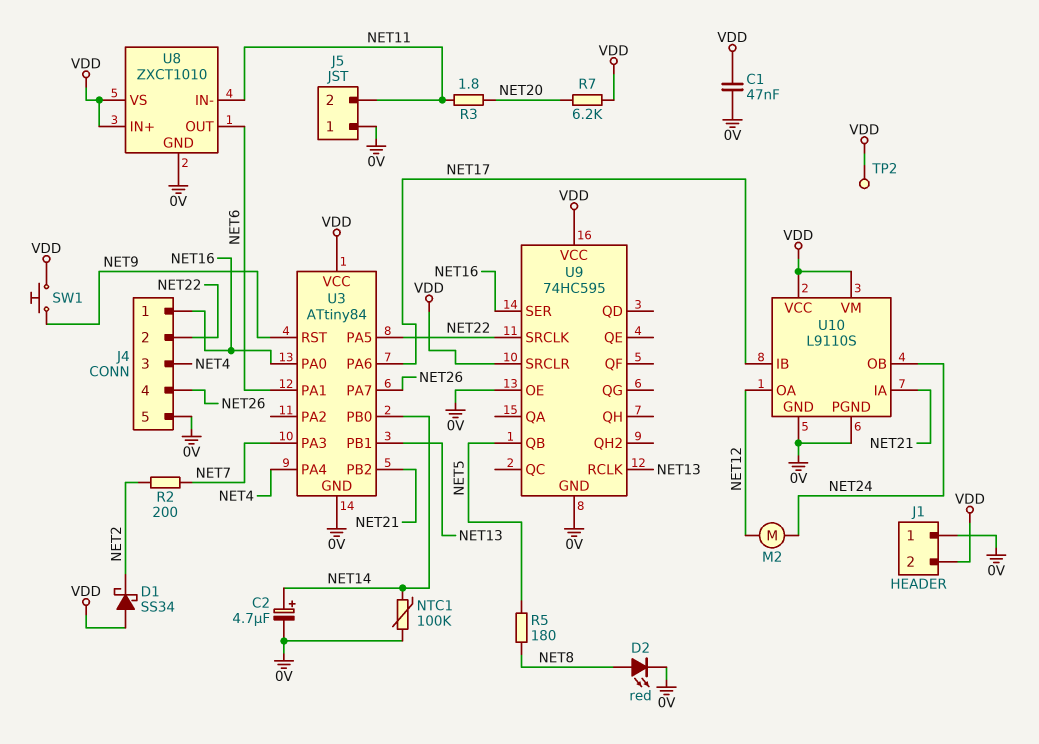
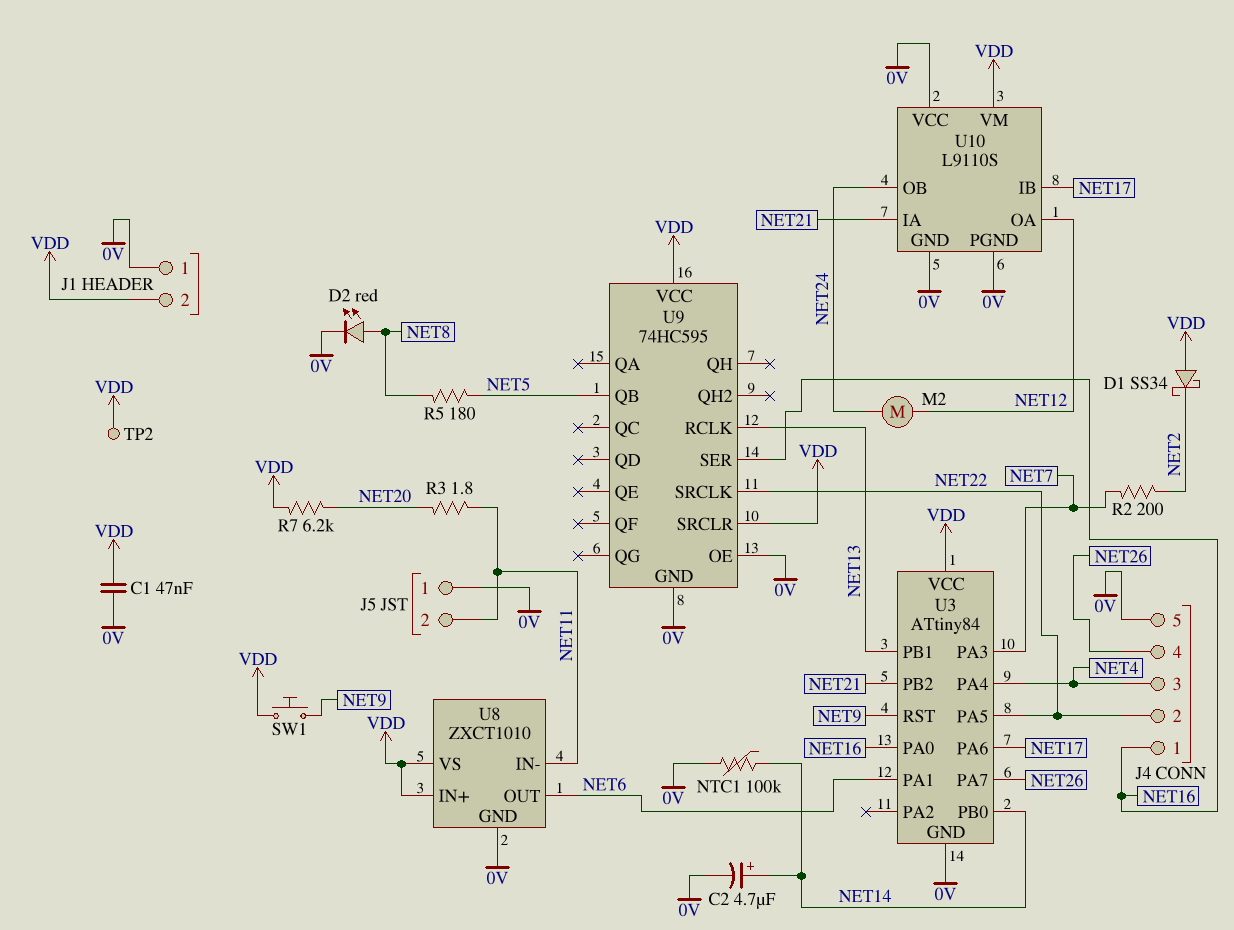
U10 pin VCC: VDD -> 0V

